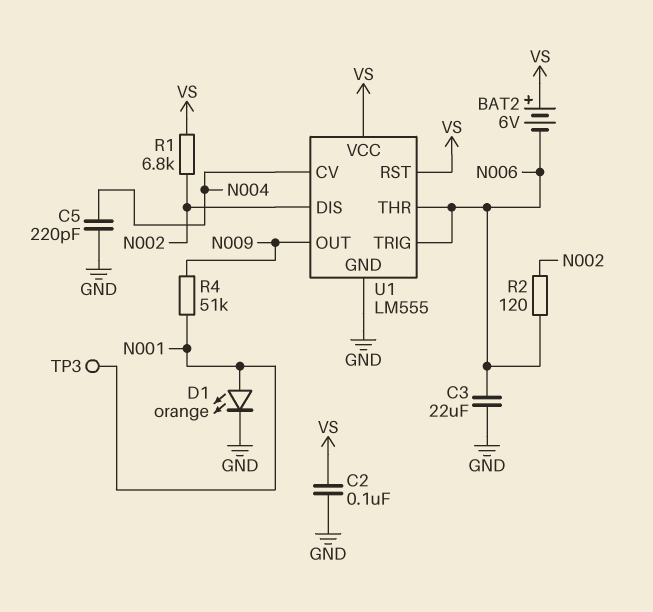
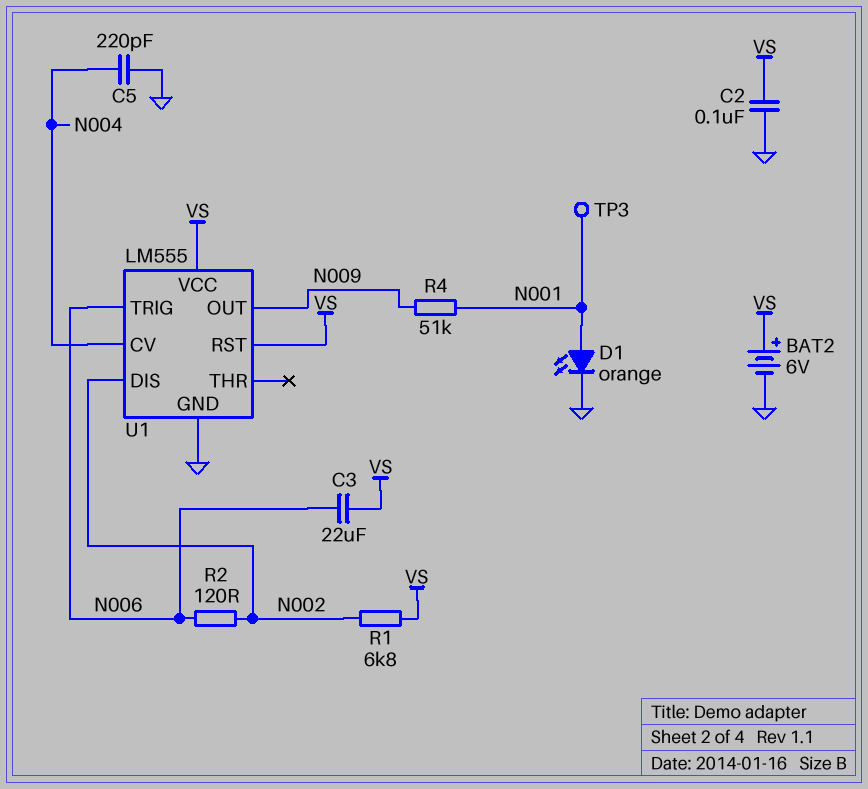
BAT2: 6V (plus VS, minus N006) -> 6V (plus VS, minus GND)
C3: 22uF (GND, N006) -> 22uF (N006, VS)
U1 pin THR: N006 -> none

